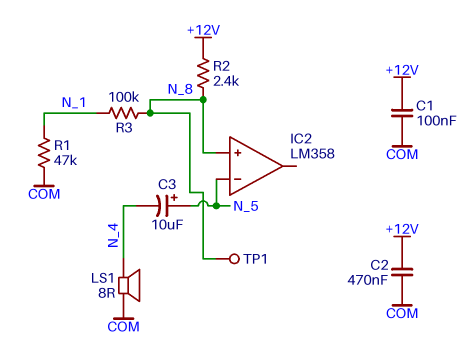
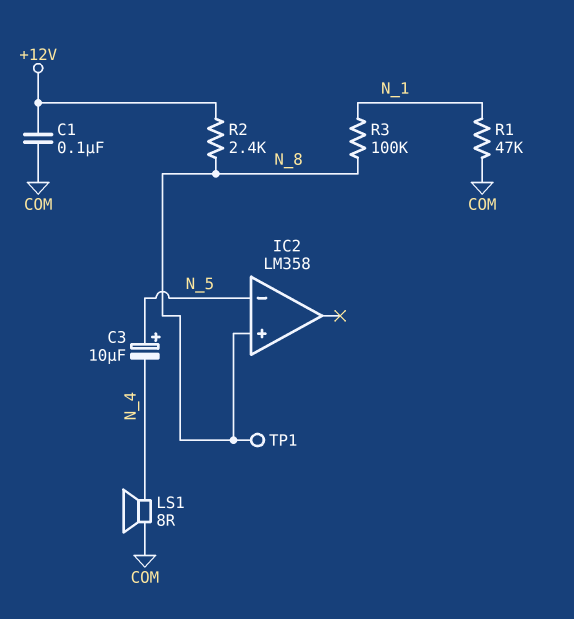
C2: 470nF (+12V, COM) -> none

